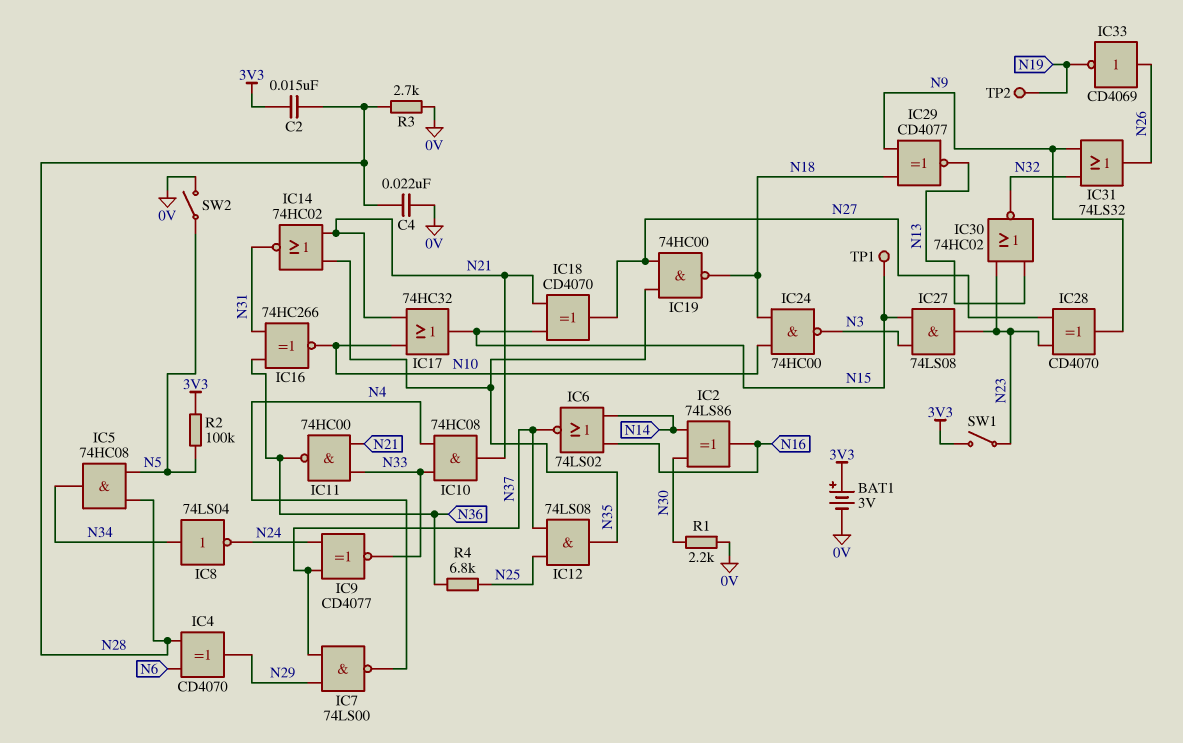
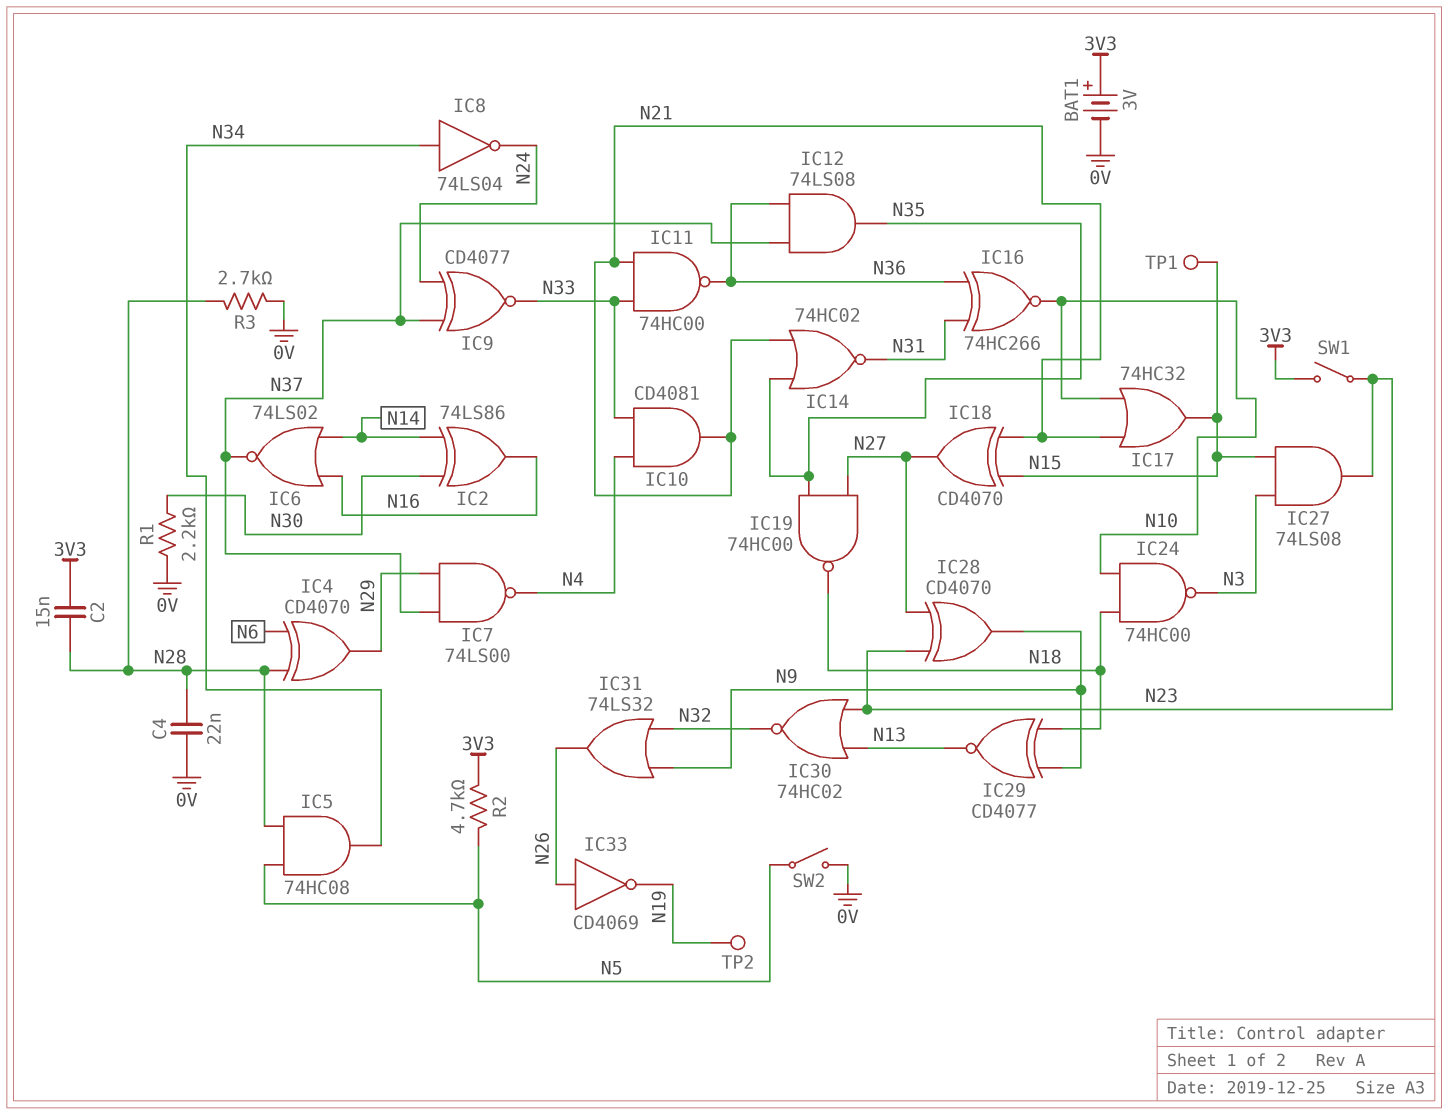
IC10: AND 74HC08 (in N4, in N33, out N21) -> AND CD4081 (in N4, in N33, out N21)
IC12: AND 74LS08 (in N25, in N37, out N35) -> AND 74LS08 (in N36, in N37, out N35)
R2: 100k (3V3, N5) -> 4.7k (3V3, N5)
R4: 6.8k (N25, N36) -> none

